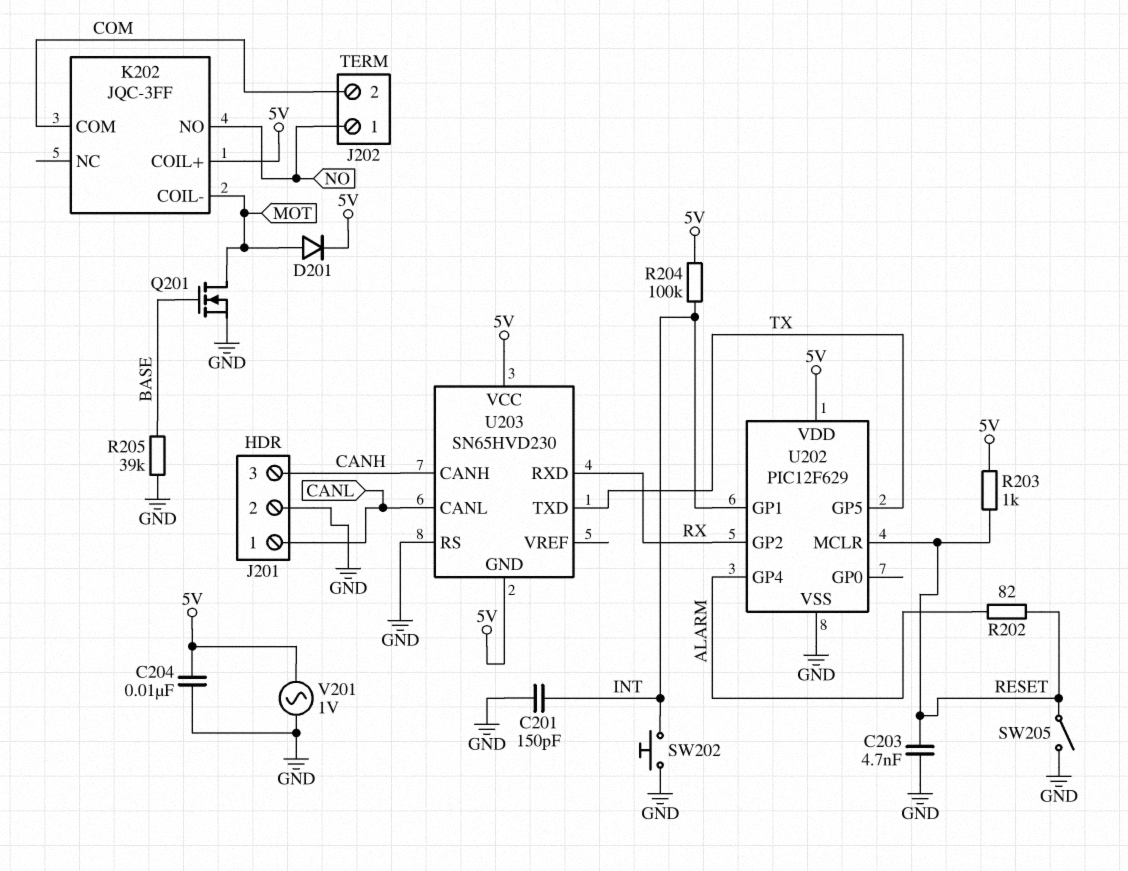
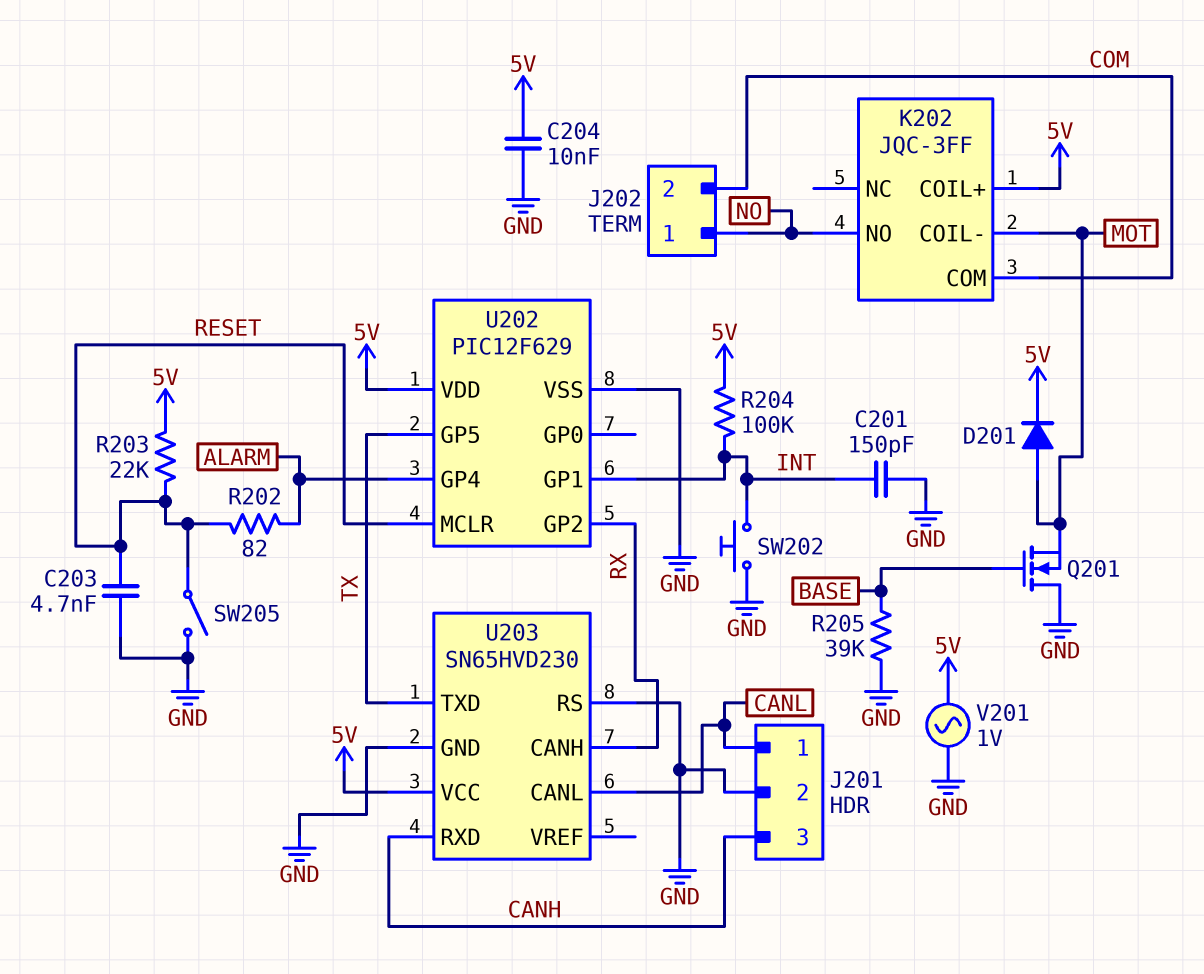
Q201: NMOS (G BASE, D MOT, S GND) -> NMOS (G BASE, D GND, S MOT)
R203: 1k (5V, RESET) -> 22k (5V, RESET)
U203 pin CANH: CANH -> RX
U203 pin GND: 5V -> GND
U203 pin RXD: RX -> CANH

